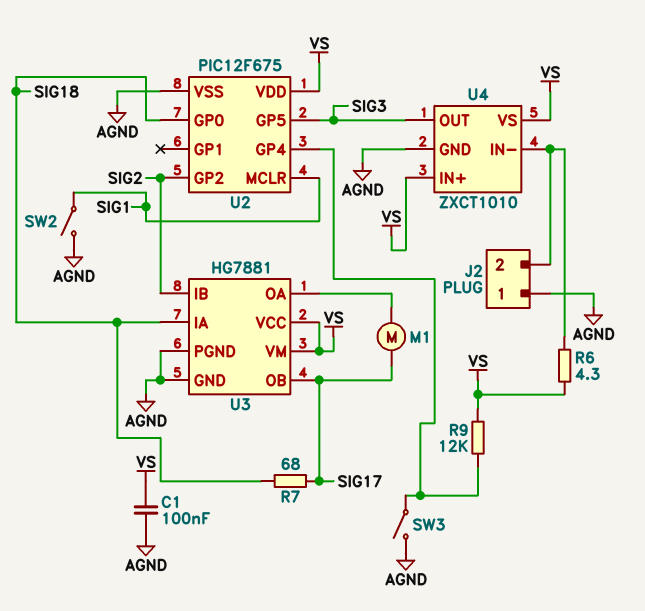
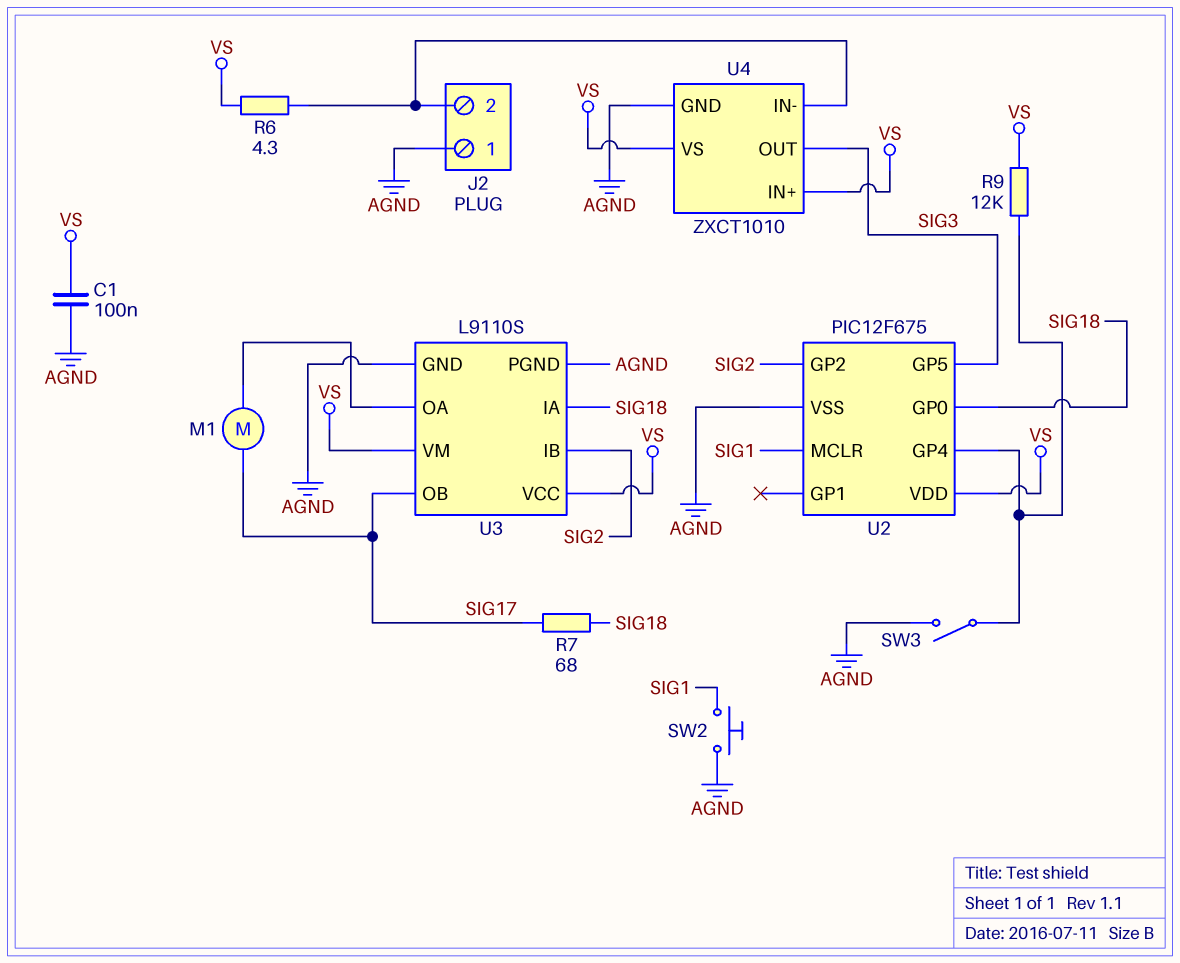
SW2: switch (AGND, SIG1) -> button (AGND, SIG1)
U3: HG7881 -> L9110S

